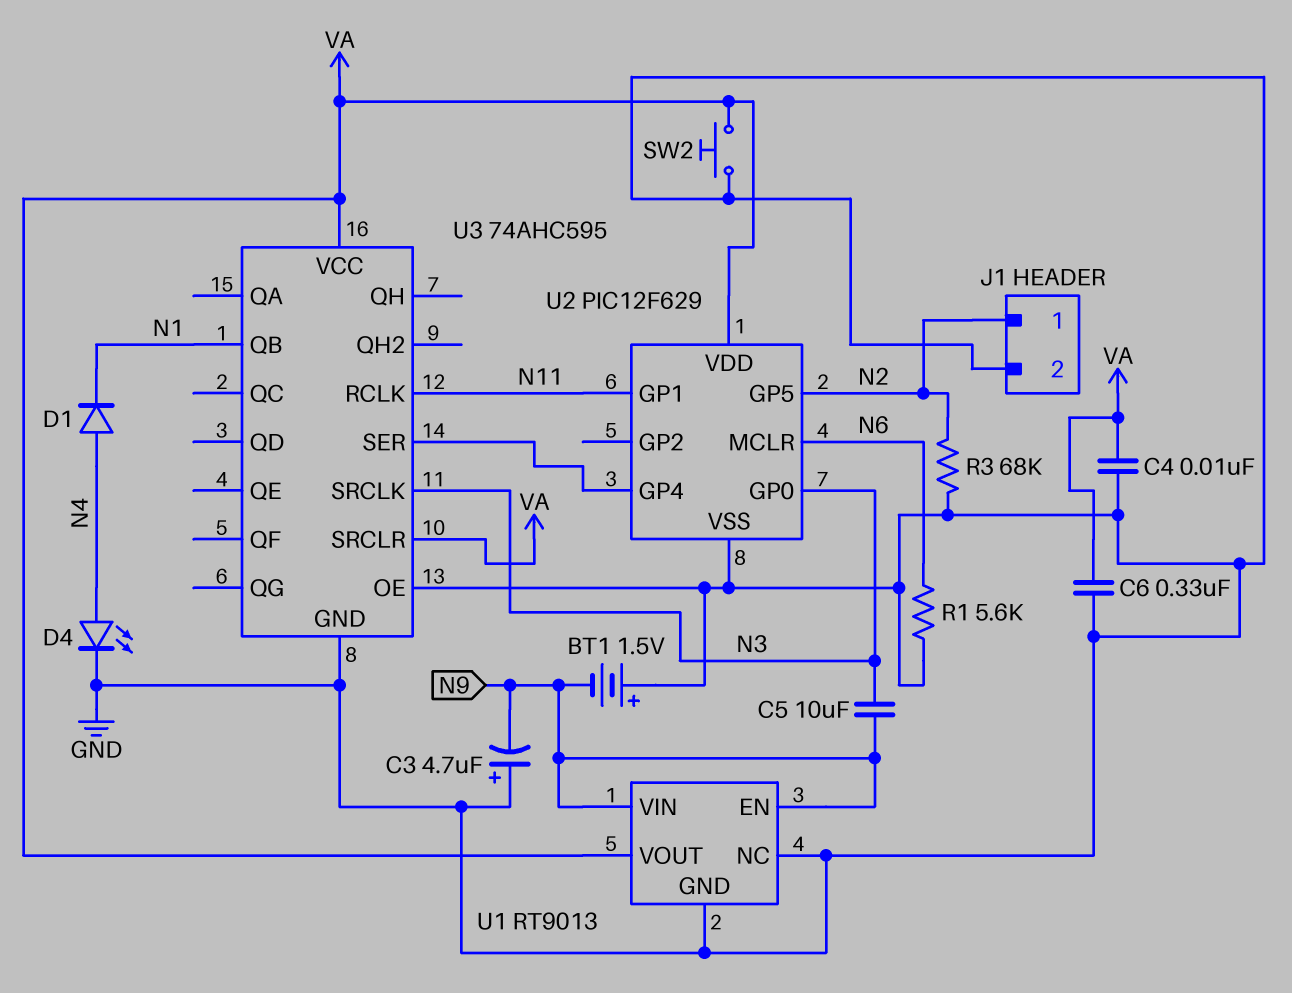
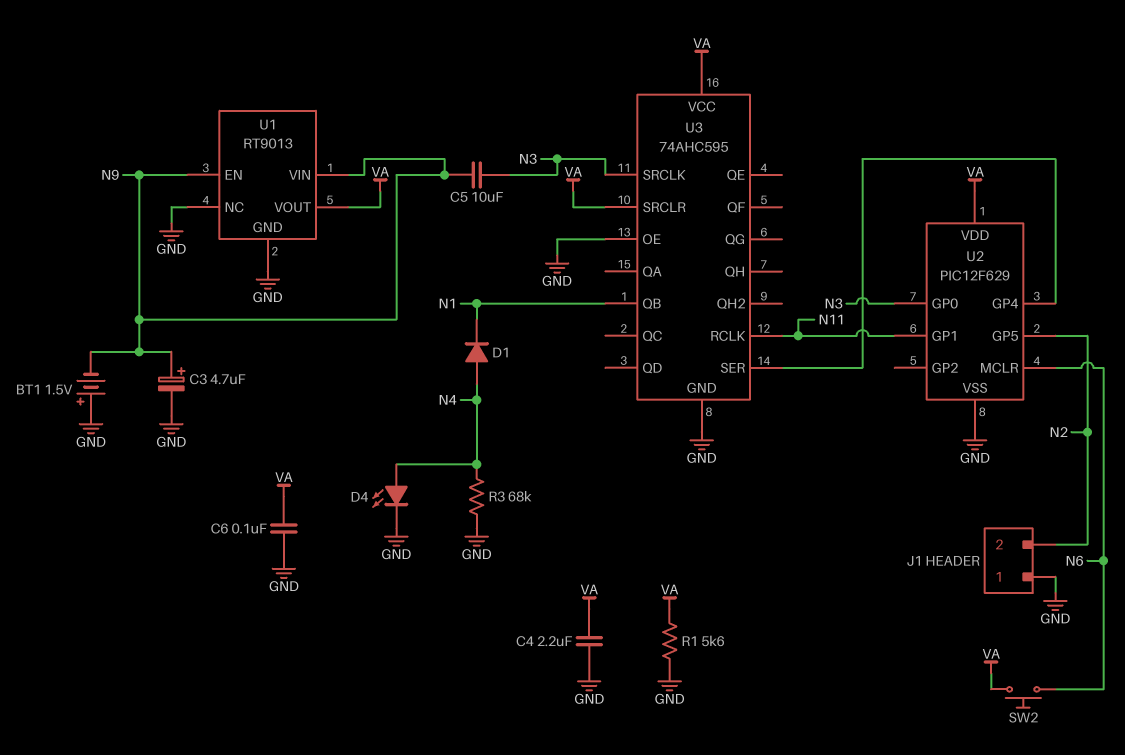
C3: 4.7uF (plus GND, minus N9) -> 4.7uF (plus N9, minus GND)
C4: 10nF (GND, VA) -> 2.2uF (GND, VA)
C6: 330nF (GND, VA) -> 100nF (GND, VA)
J1 pin 1: N2 -> GND
J1 pin 2: GND -> N2
R1: 5.6k (GND, N6) -> 5.6k (GND, VA)
R3: 68k (GND, N2) -> 68k (GND, N4)
SW2: button (GND, VA) -> button (N6, VA)

